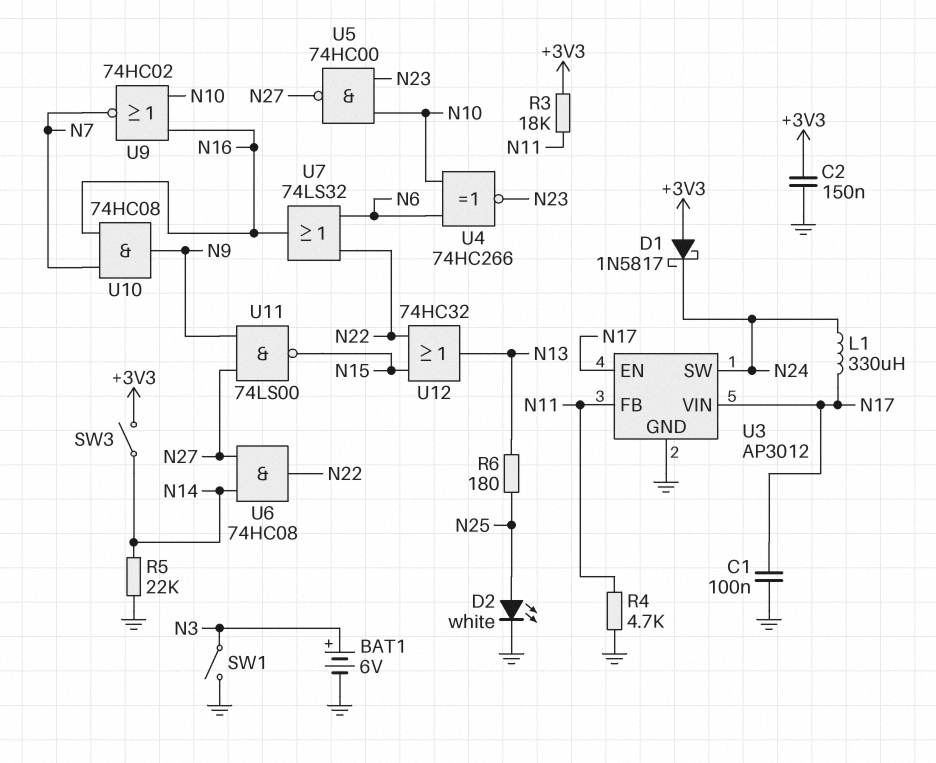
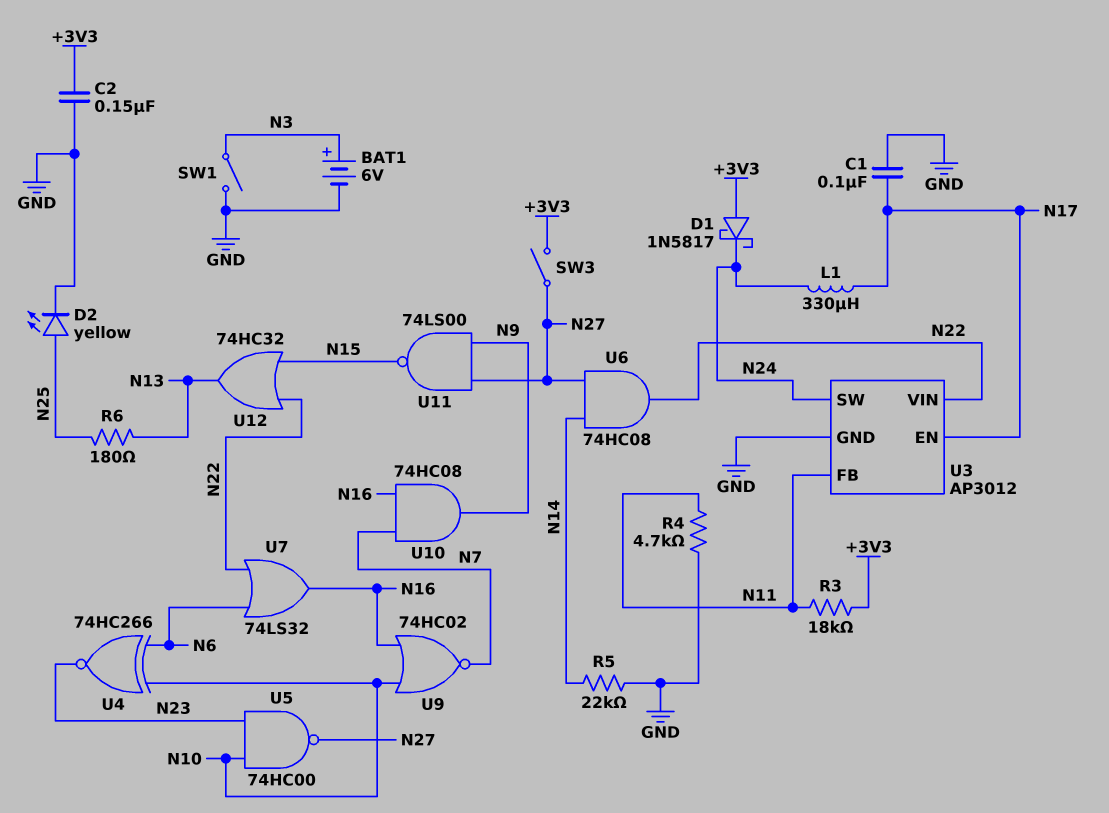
D2: LED white (A N25, K GND) -> LED yellow (A N25, K GND)
SW3: switch (+3V3, N14) -> switch (+3V3, N27)
U3 pin VIN: N17 -> N22

